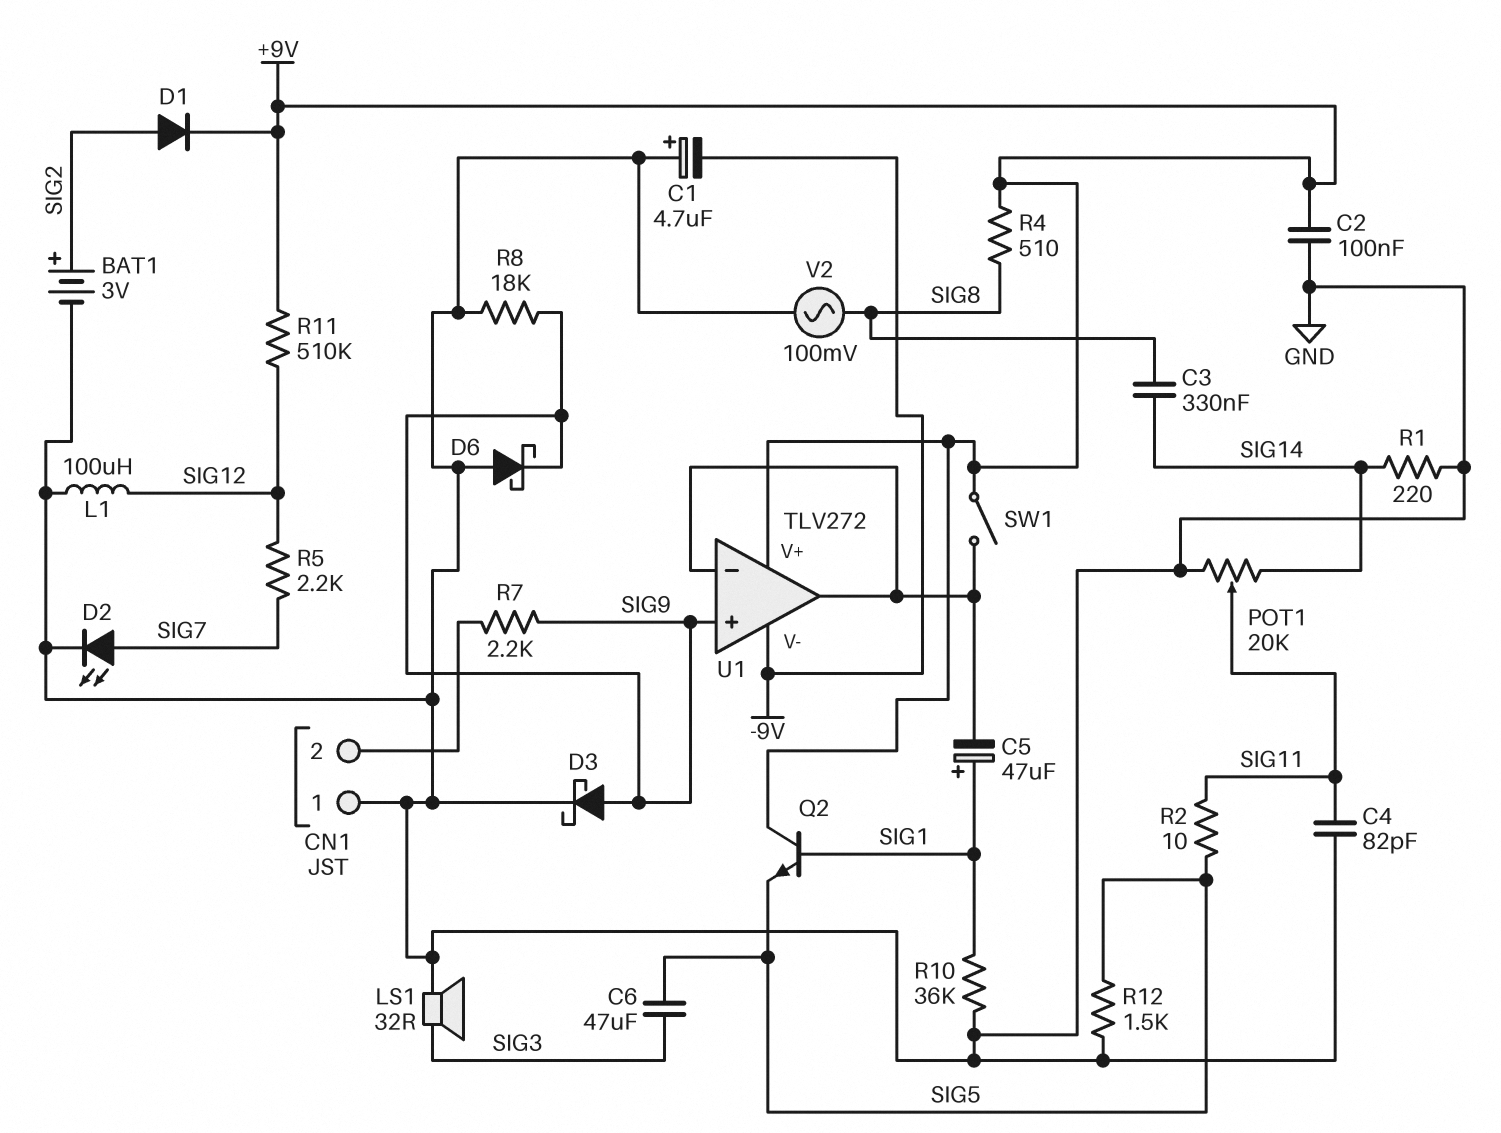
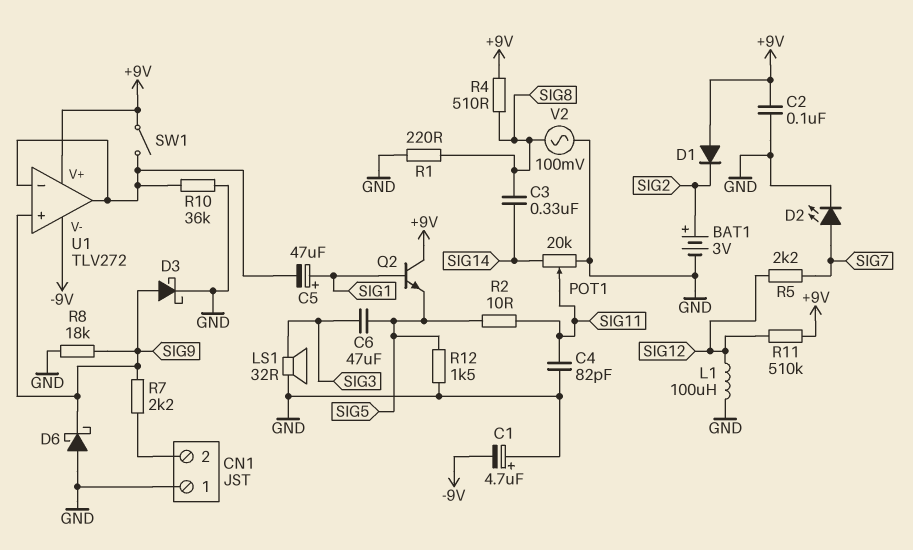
D1: diode (A SIG2, K +9V) -> diode (A +9V, K SIG2)
R1: 220 (GND, SIG14) -> 220 (GND, SIG8)
R10: 36k (GND, SIG1) -> 36k (GND, U1/in-)

